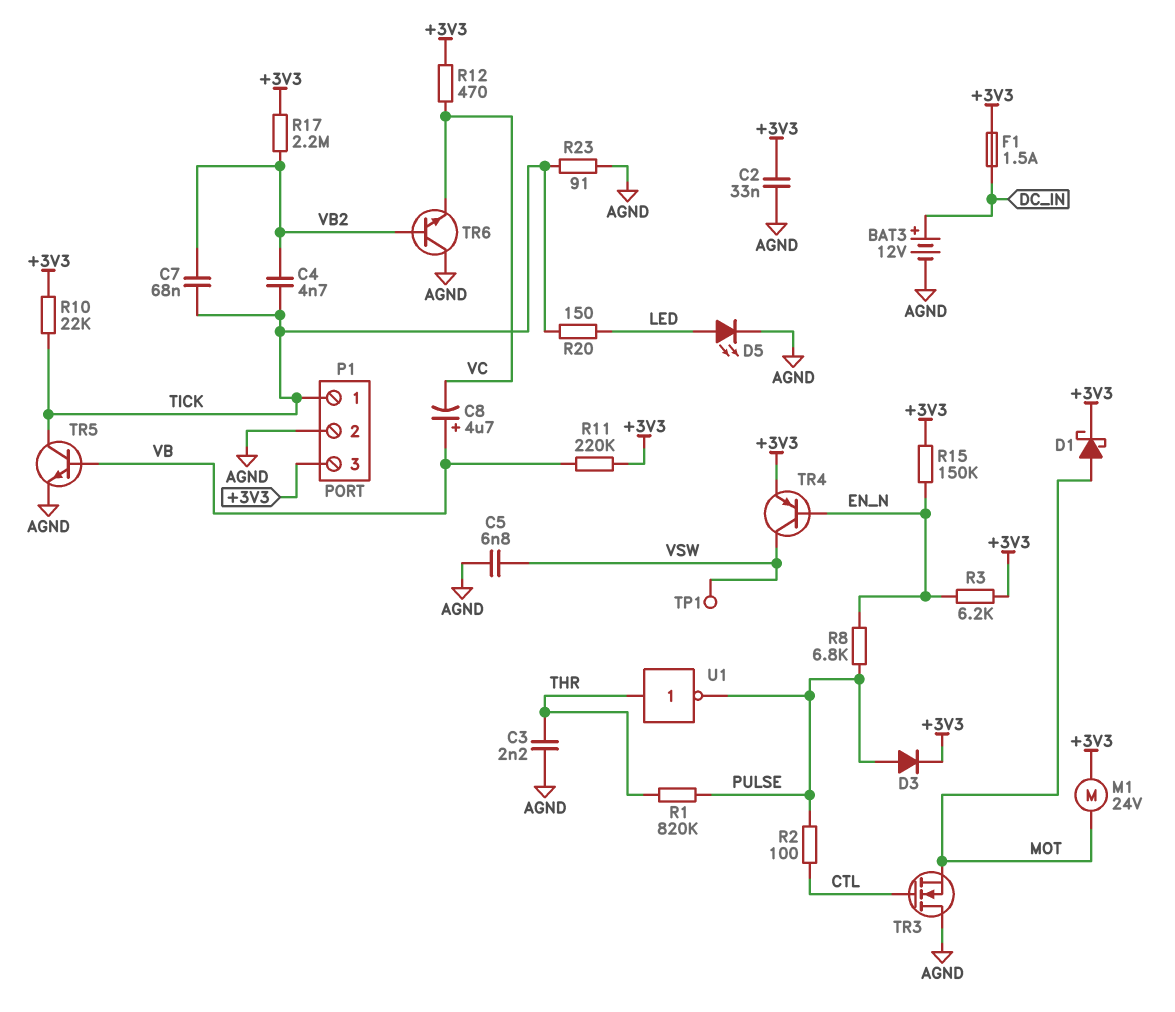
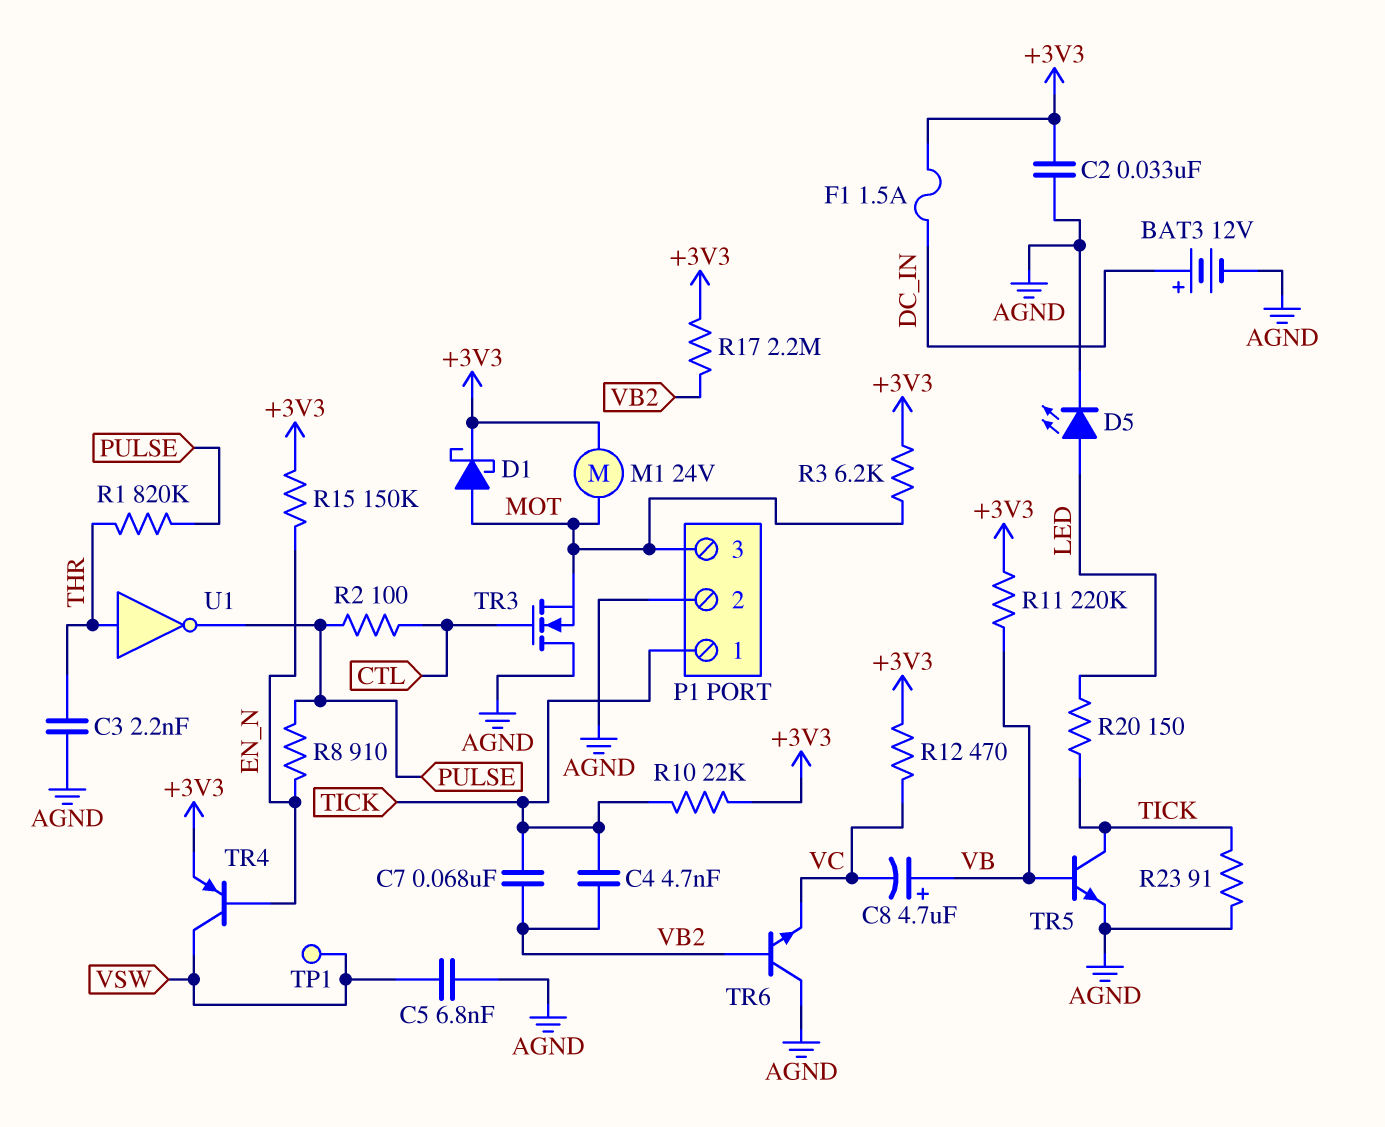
D3: diode (A PULSE, K +3V3) -> none
P1 pin 3: +3V3 -> MOT
R3: 6.2k (+3V3, EN_N) -> 6.2k (+3V3, MOT)
R8: 6.8k (EN_N, PULSE) -> 910 (EN_N, PULSE)

